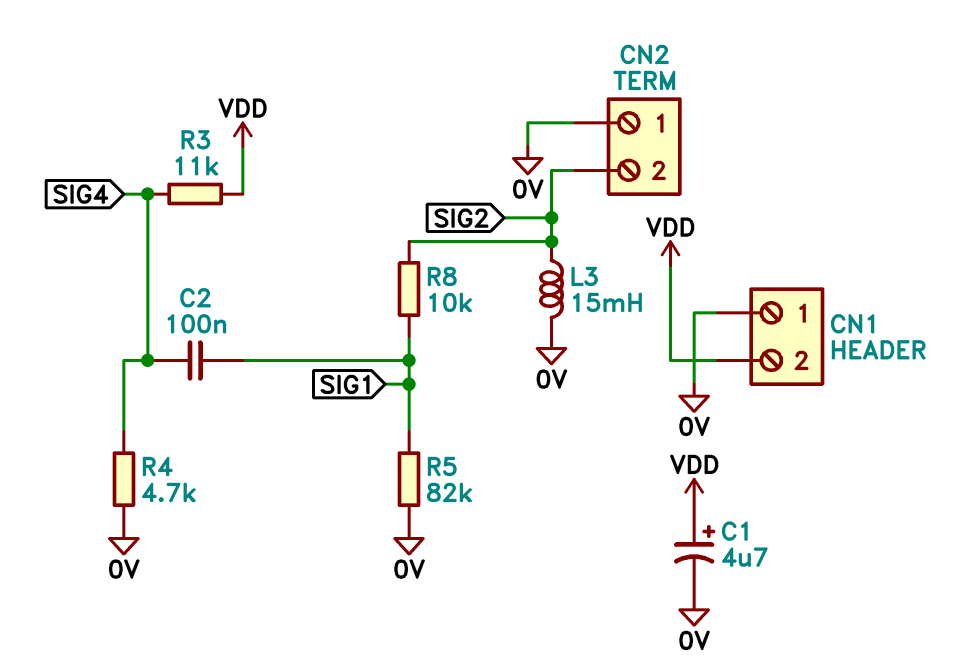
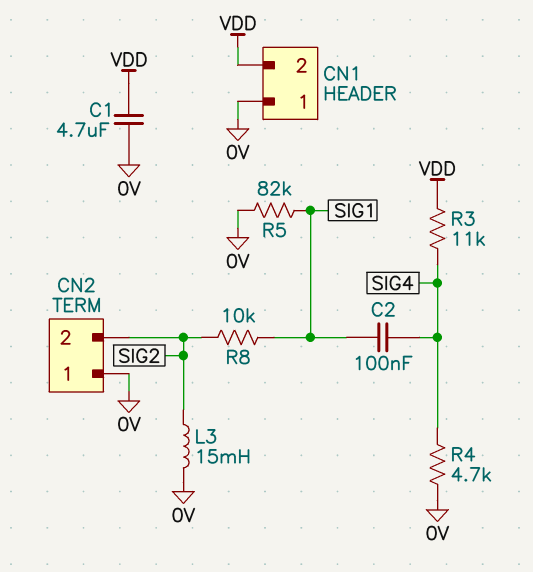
C1: 4.7uF (plus VDD, minus 0V) -> 4.7uF (0V, VDD)

